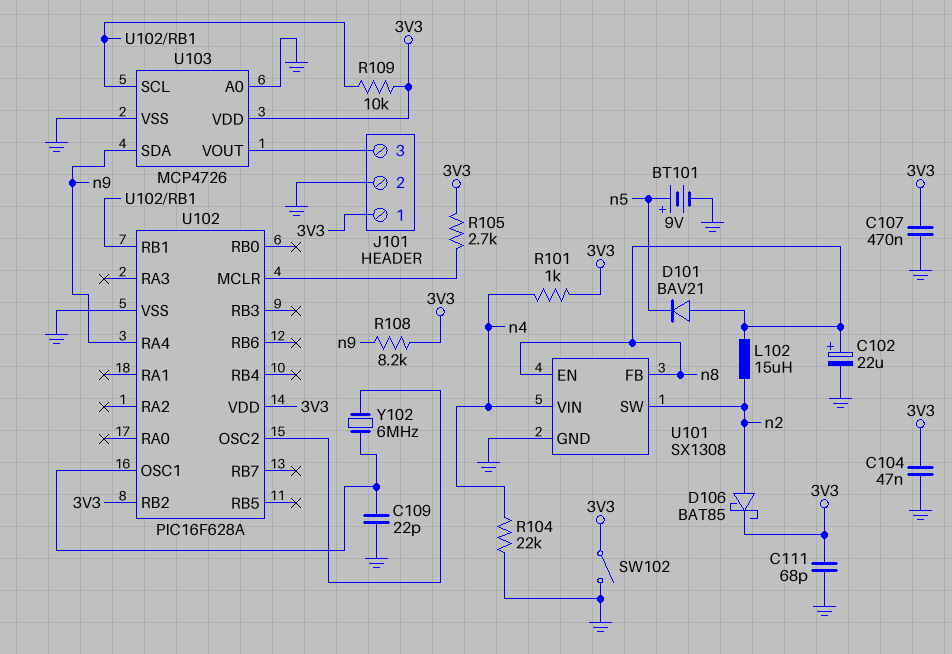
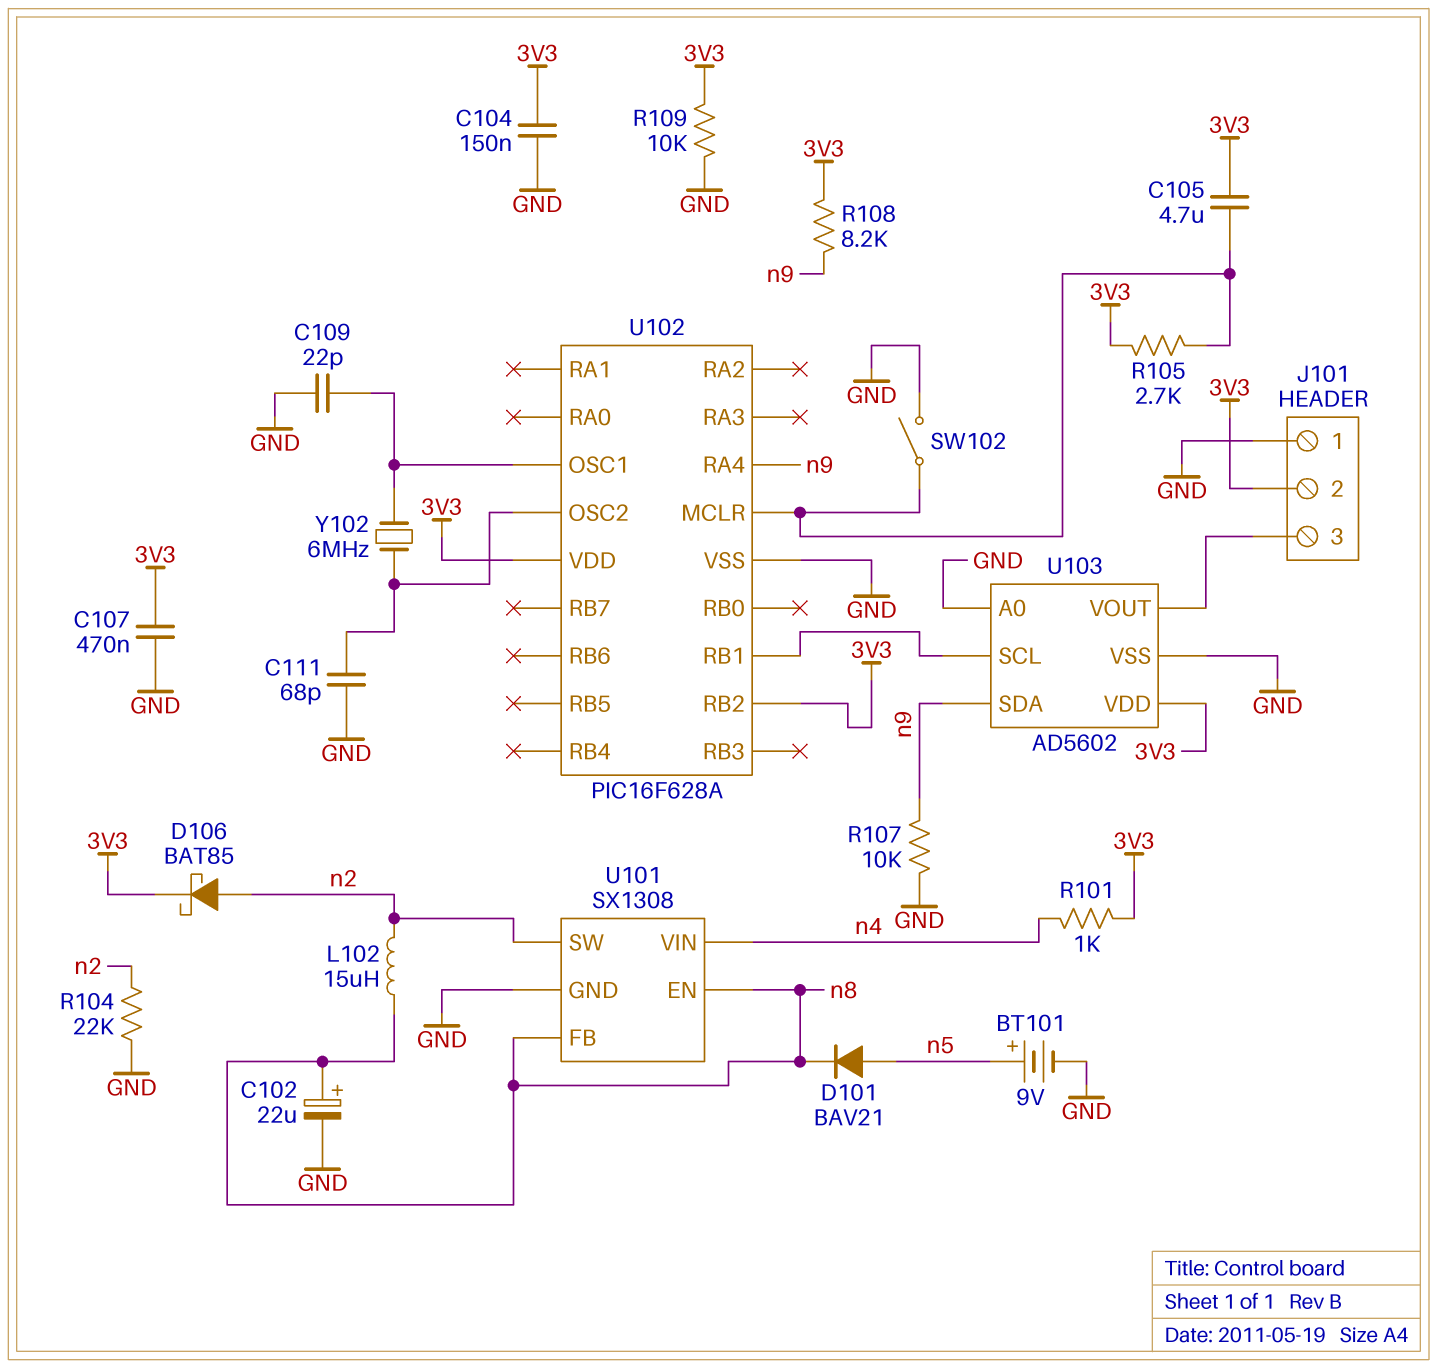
C104: 47nF (3V3, GND) -> 150nF (3V3, GND)
C105: none -> 4.7uF (3V3, U102/MCLR)
C111: 68pF (3V3, GND) -> 68pF (GND, U102/OSC2)
D101: diode BAV21 (A n8, K n5) -> diode BAV21 (A n5, K n8)
J101 pin 1: 3V3 -> GND
J101 pin 2: GND -> 3V3
R104: 22k (GND, n4) -> 22k (GND, n2)
R107: none -> 10k (GND, n9)
R109: 10k (3V3, U102/RB1) -> 10k (3V3, GND)
SW102: switch (3V3, GND) -> switch (GND, U102/MCLR)
U103: MCP4726 -> AD5602

